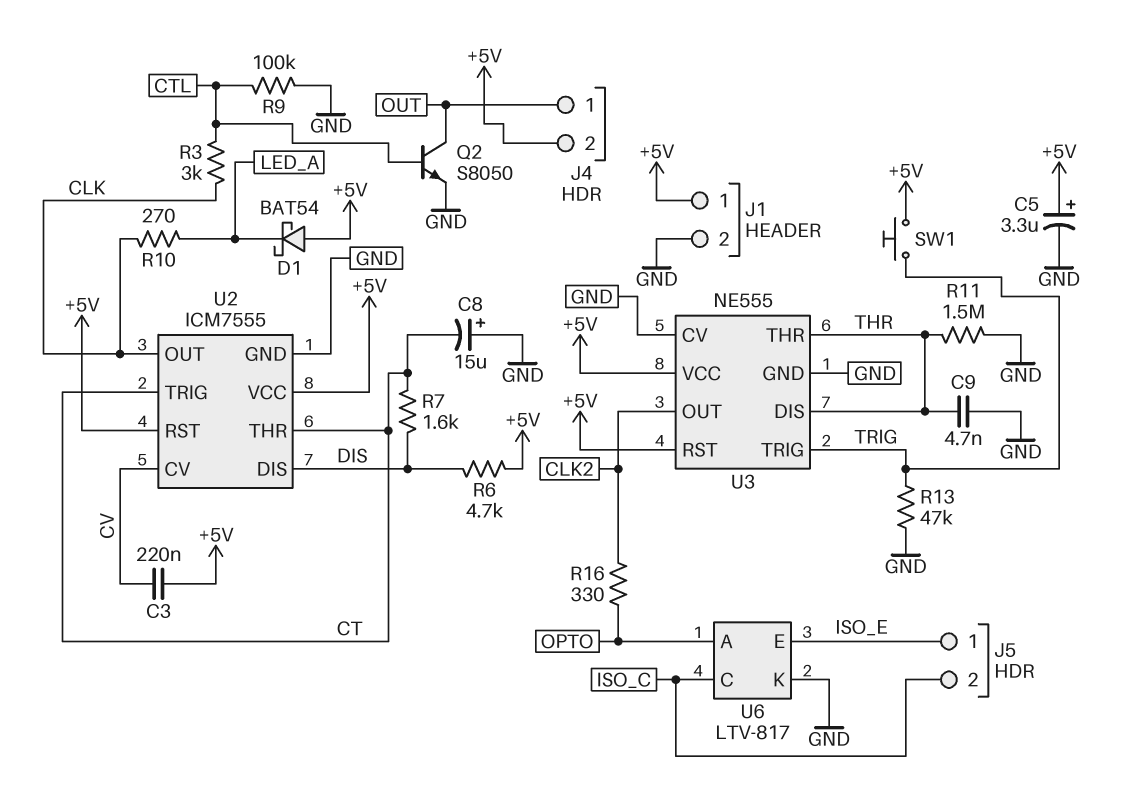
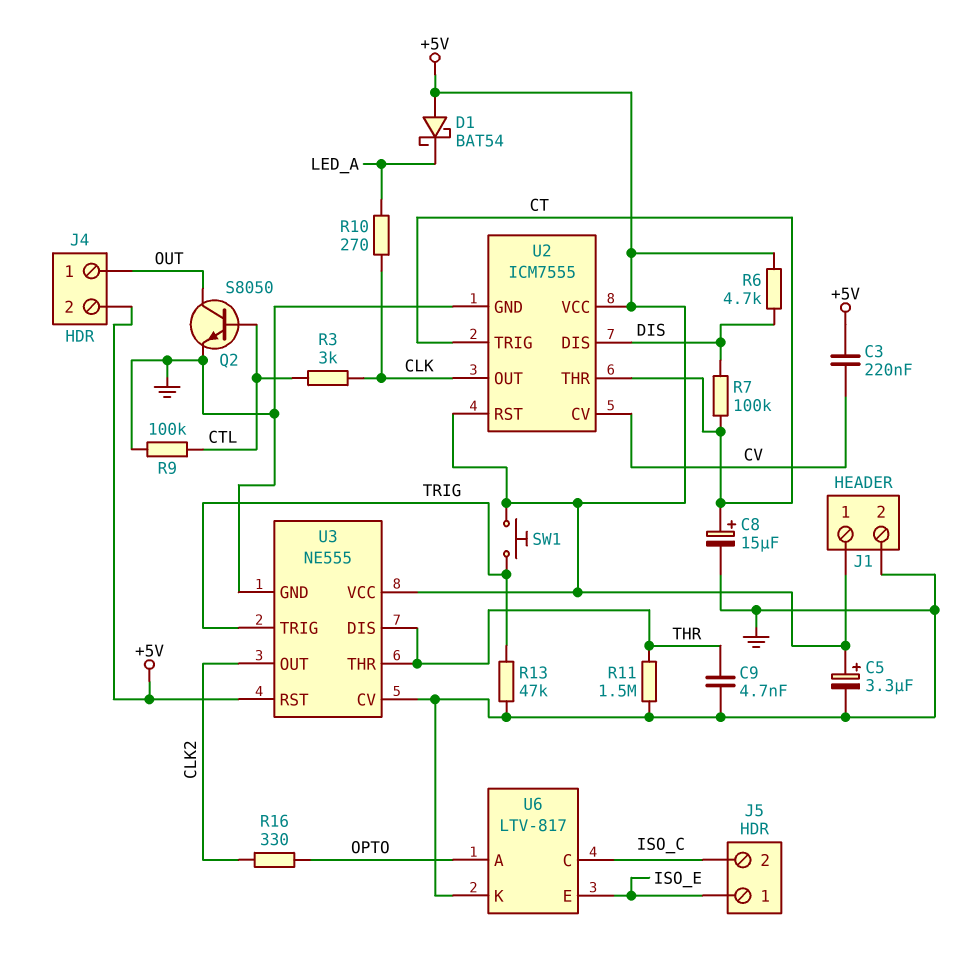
C8: 15uF (plus GND, minus CT) -> 15uF (plus CT, minus GND)
R7: 1.6k (CT, DIS) -> 100k (CT, DIS)

